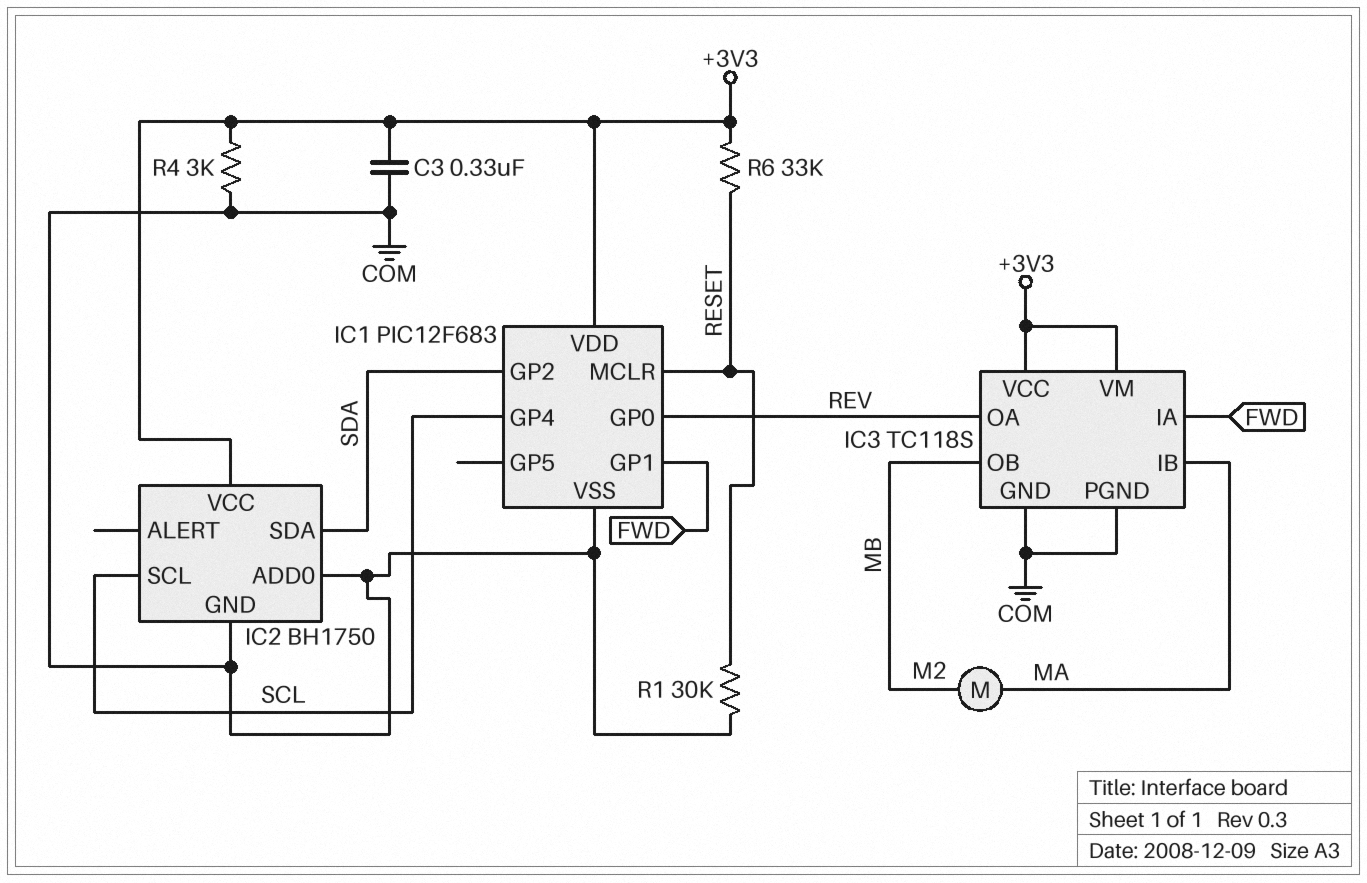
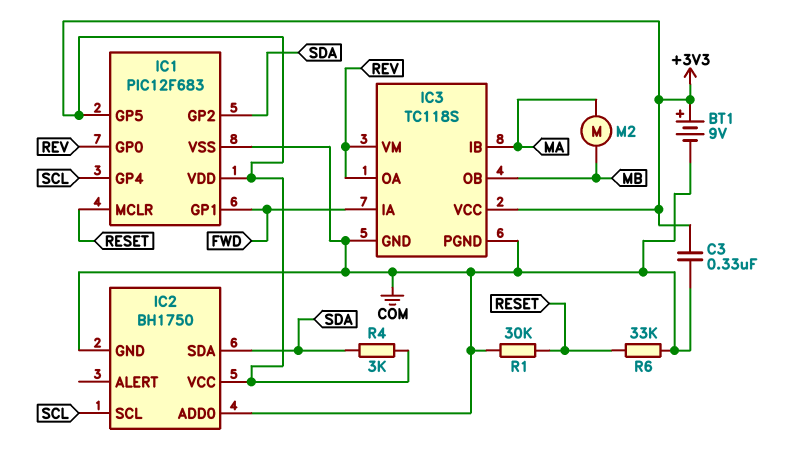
BT1: none -> 9V (plus +3V3, minus COM)
IC1 pin GP5: none -> +3V3
IC3 pin VM: +3V3 -> REV
R4: 3k (+3V3, COM) -> 3k (+3V3, SDA)
R6: 33k (+3V3, RESET) -> 33k (COM, RESET)

